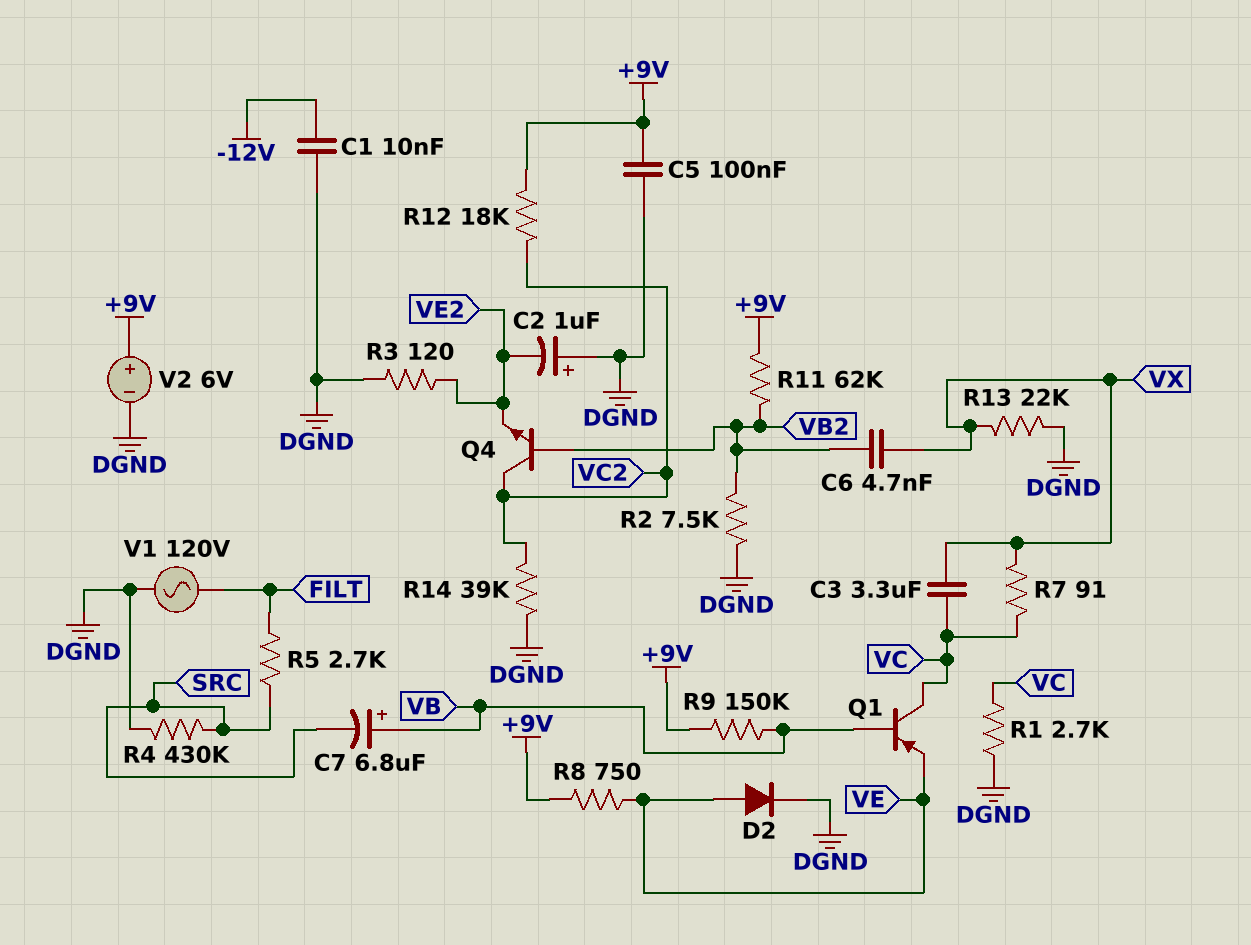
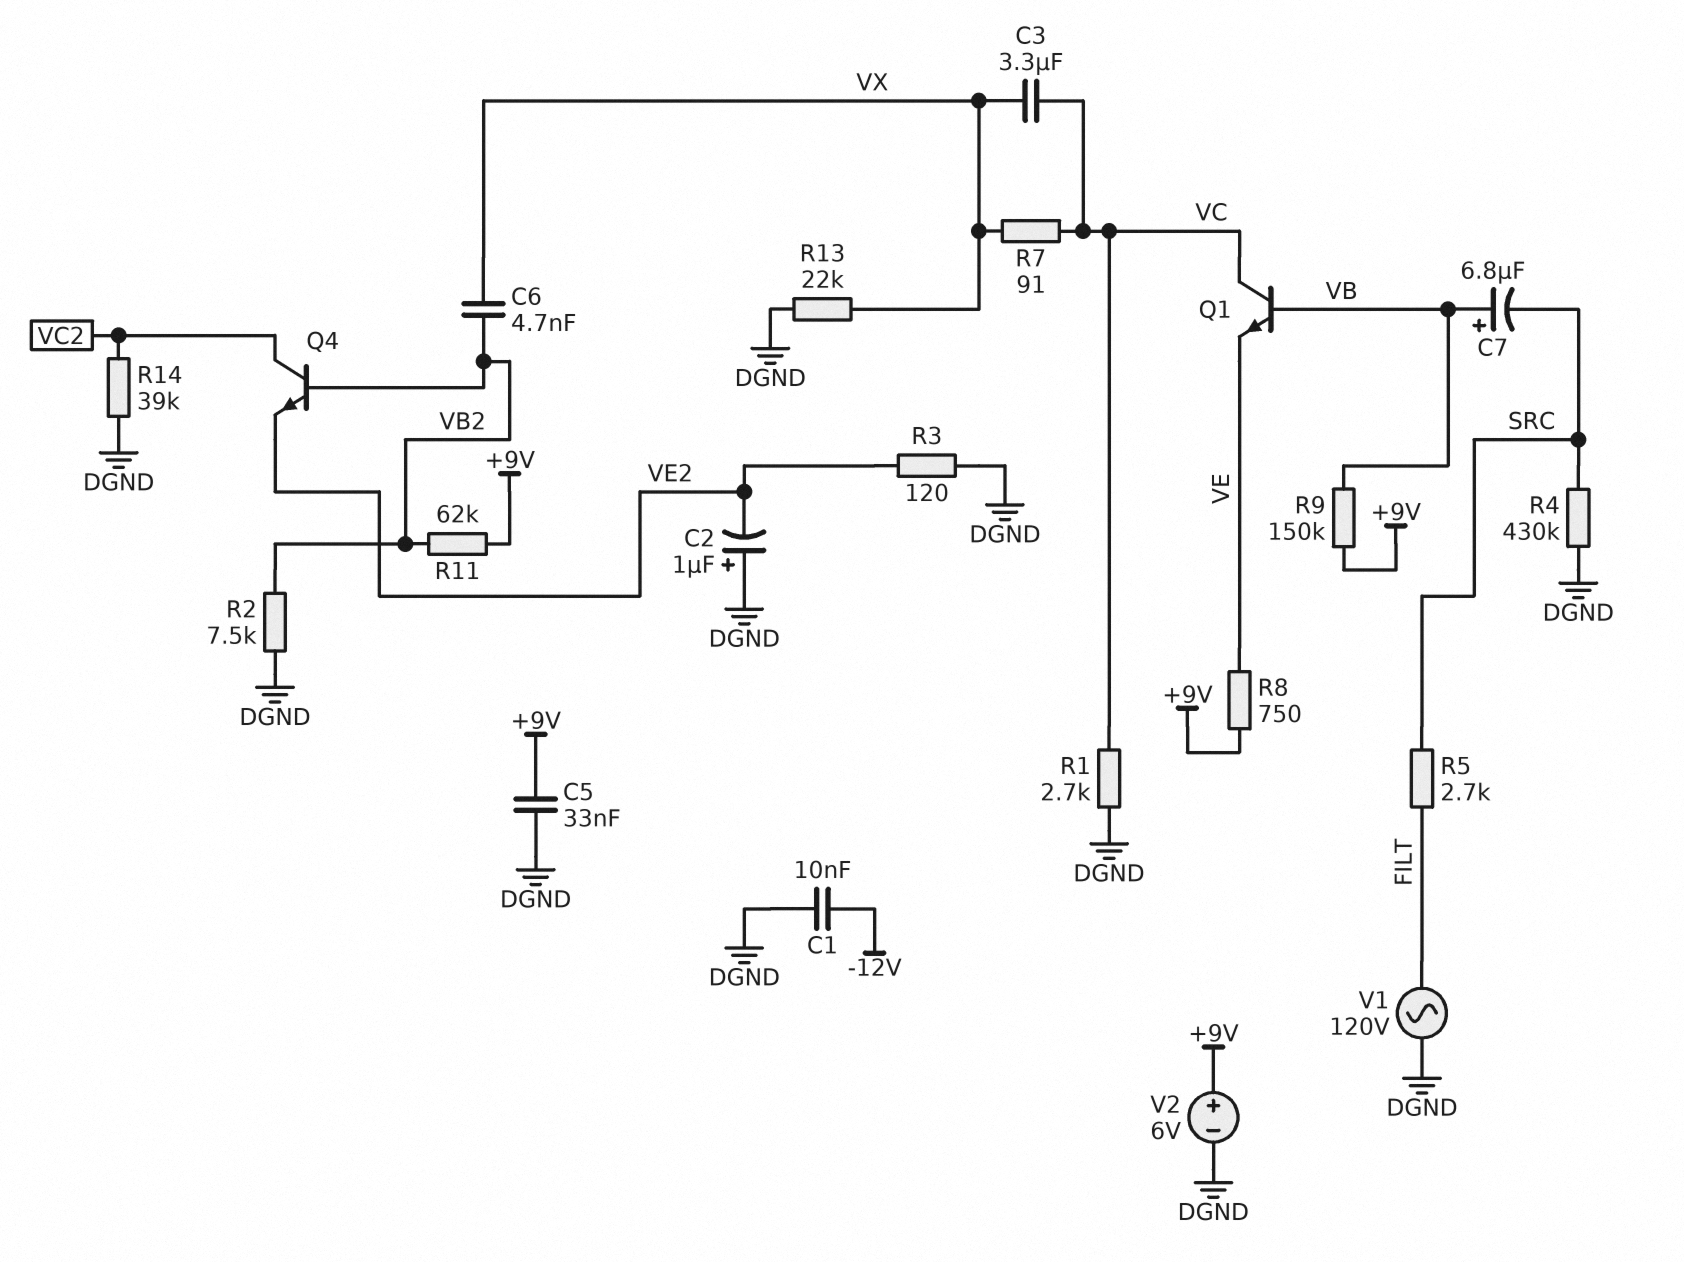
C5: 100nF (+9V, DGND) -> 33nF (+9V, DGND)
D2: diode (A VE, K DGND) -> none
Q1: PNP (B VB, C VC, E VE) -> NPN (B VB, C VC, E VE)
R12: 18k (+9V, VC2) -> none

